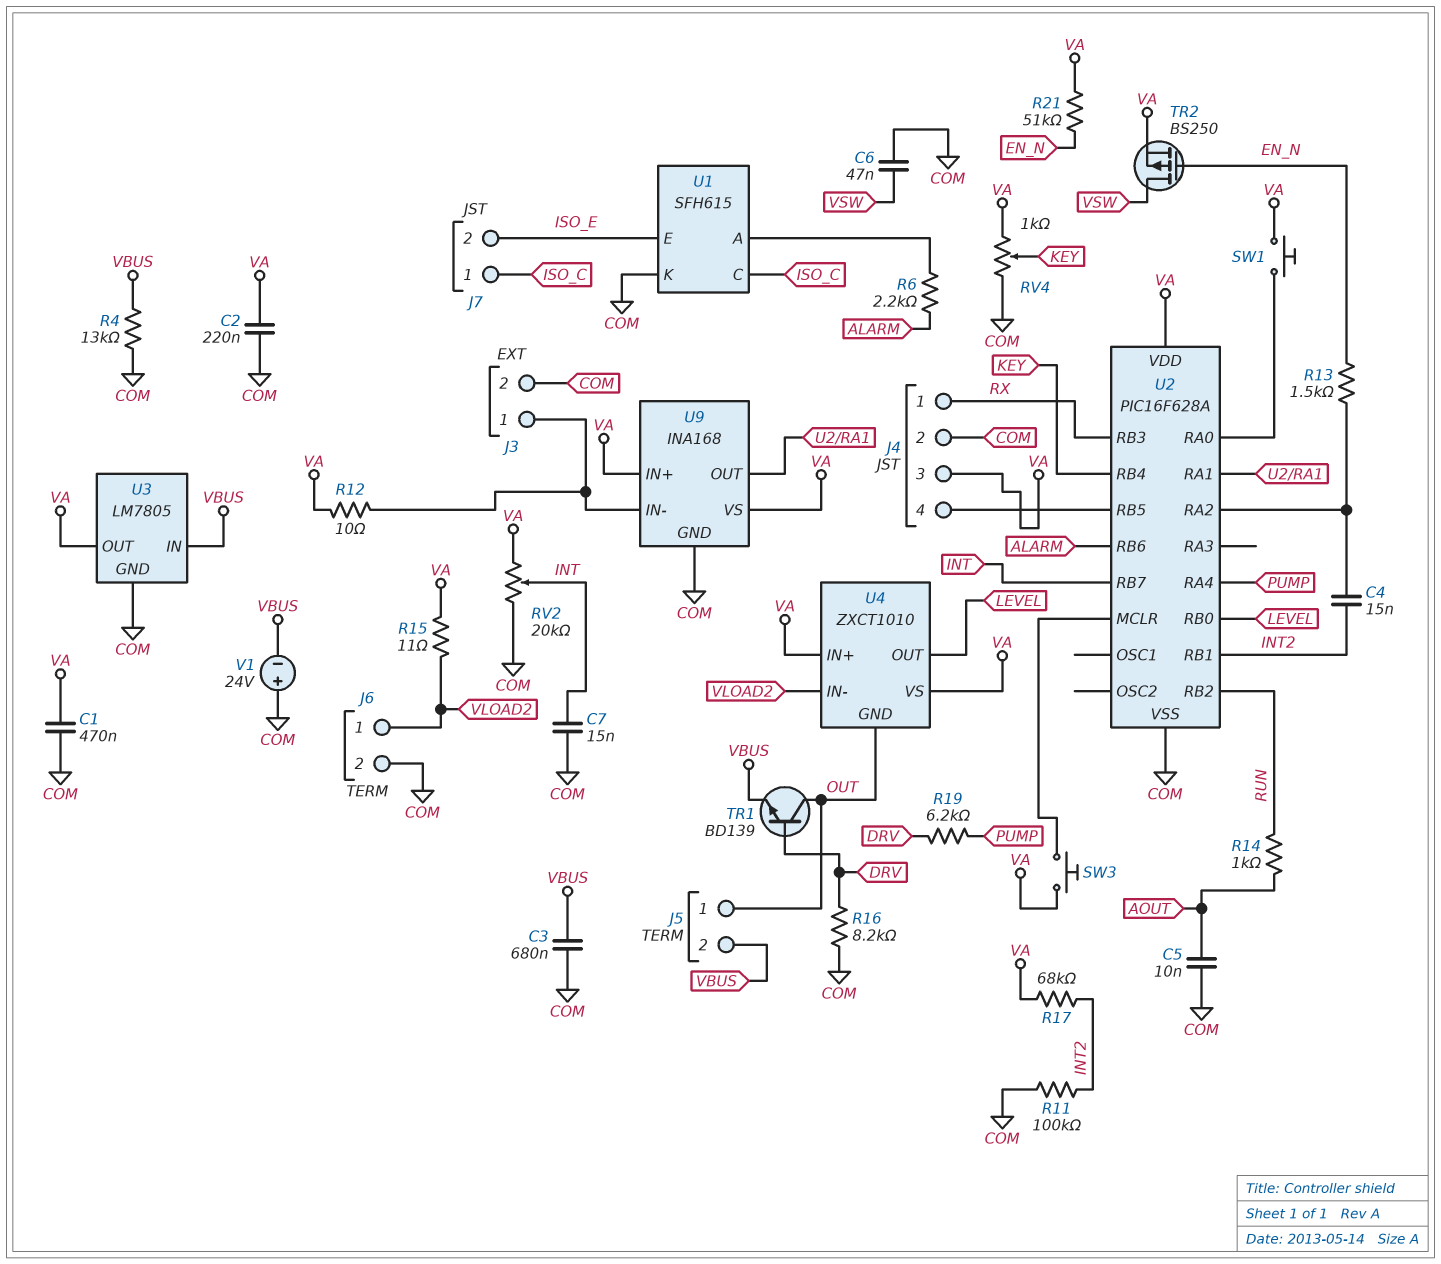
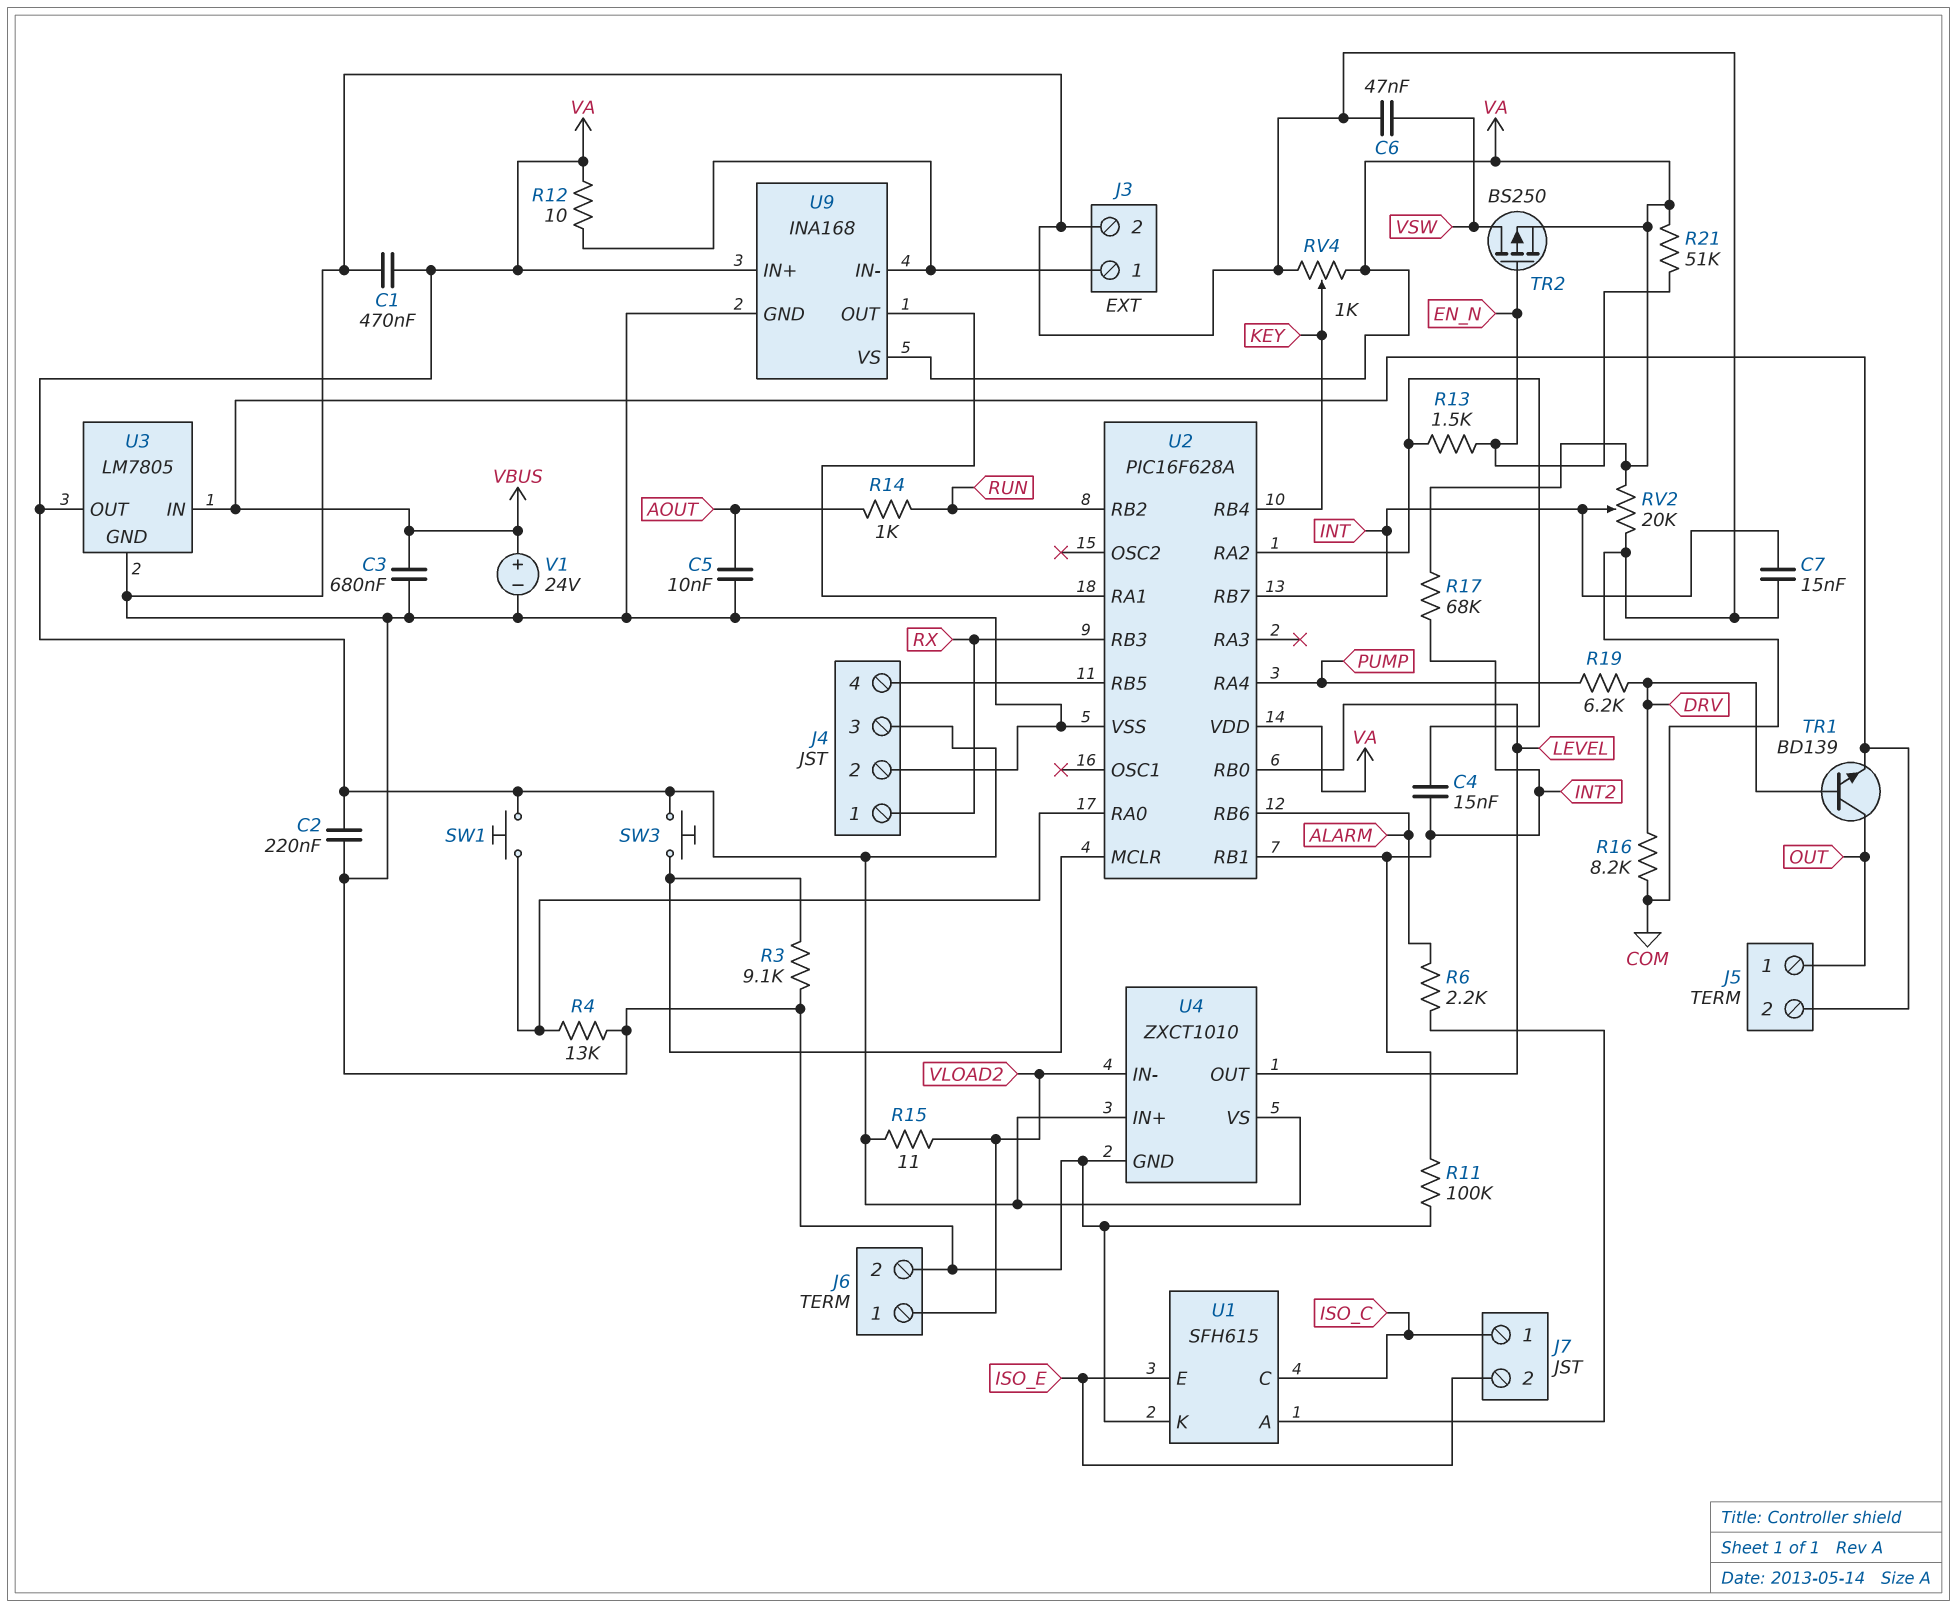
R3: none -> 9.1k (COM, U2/MCLR)
R4: 13k (COM, VBUS) -> 13k (COM, U2/RA0)
U4 pin GND: OUT -> COM
V1: 24V (plus COM, minus VBUS) -> 24V (plus VBUS, minus COM)

